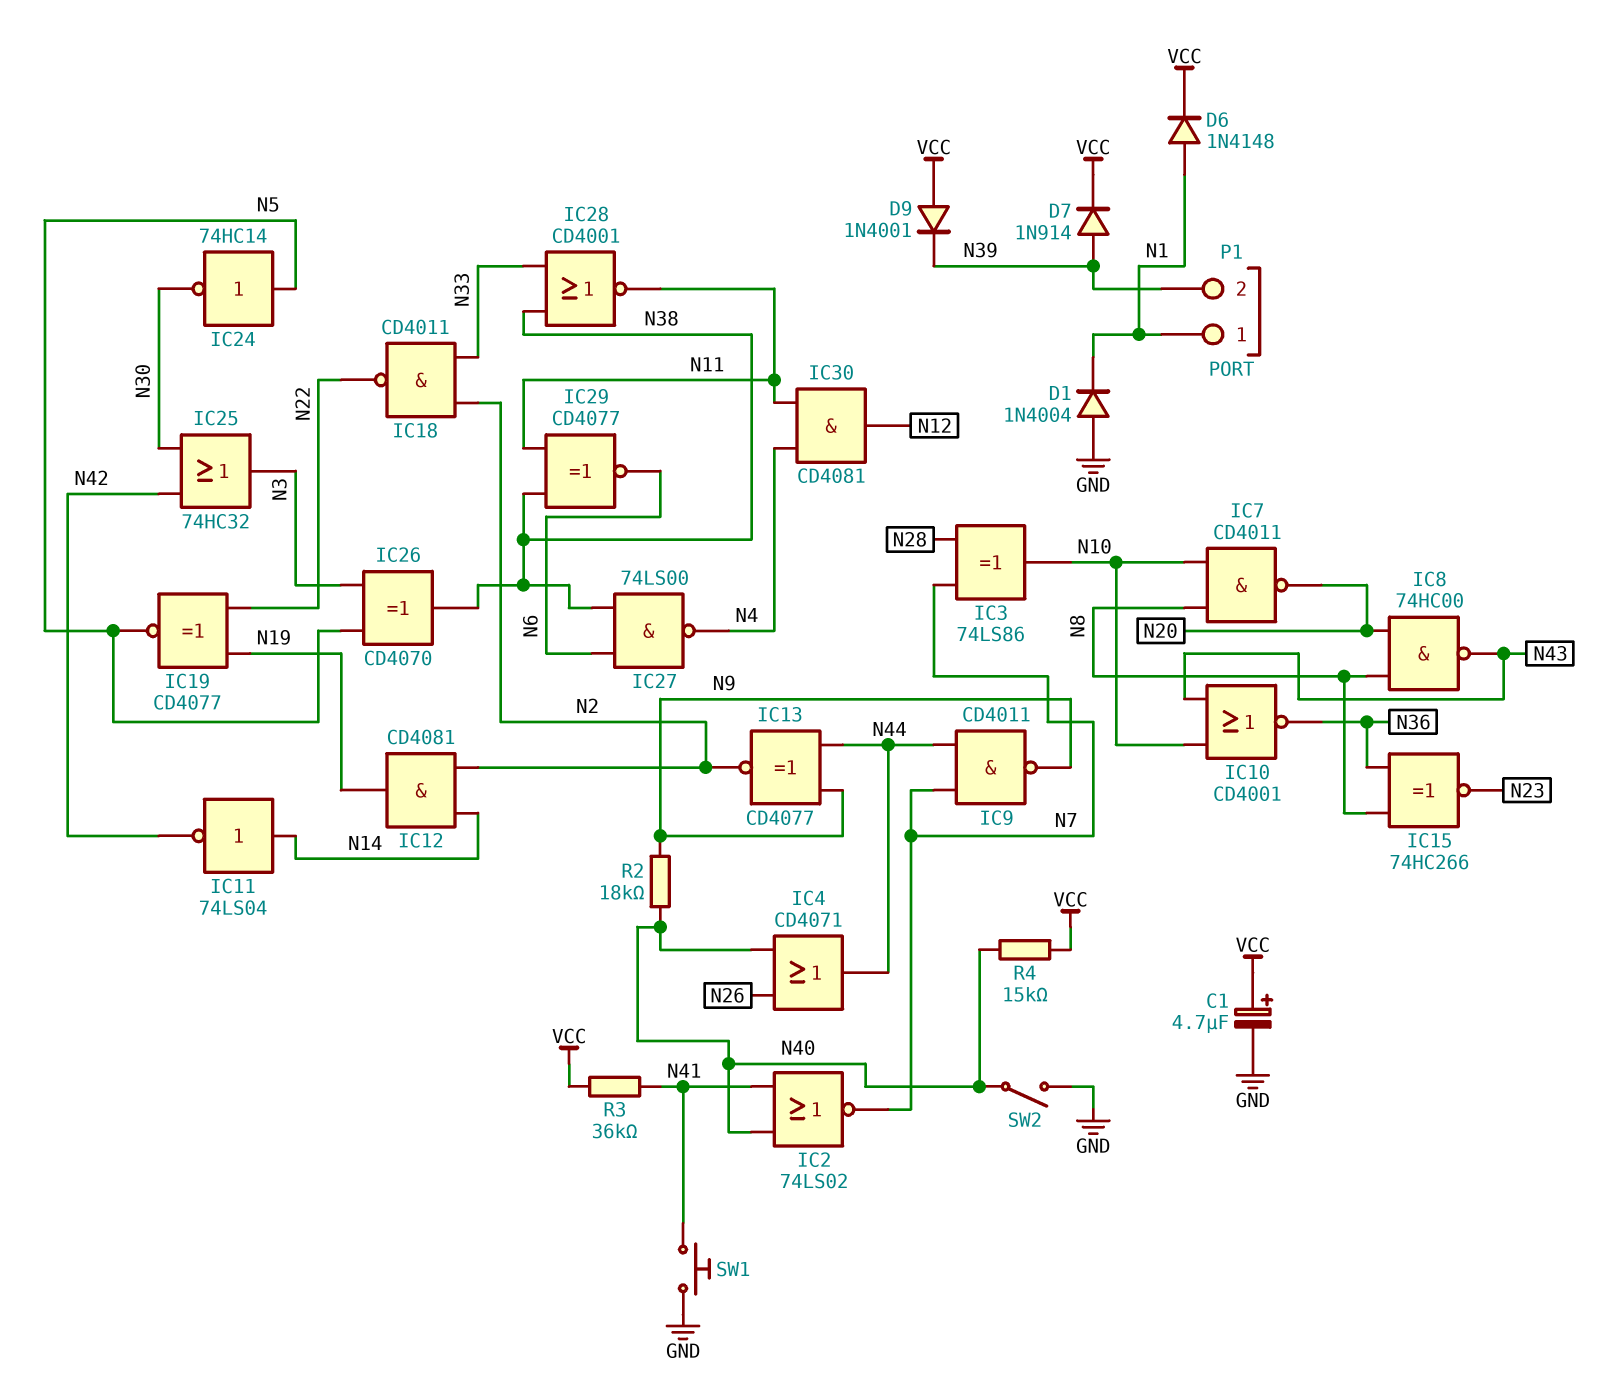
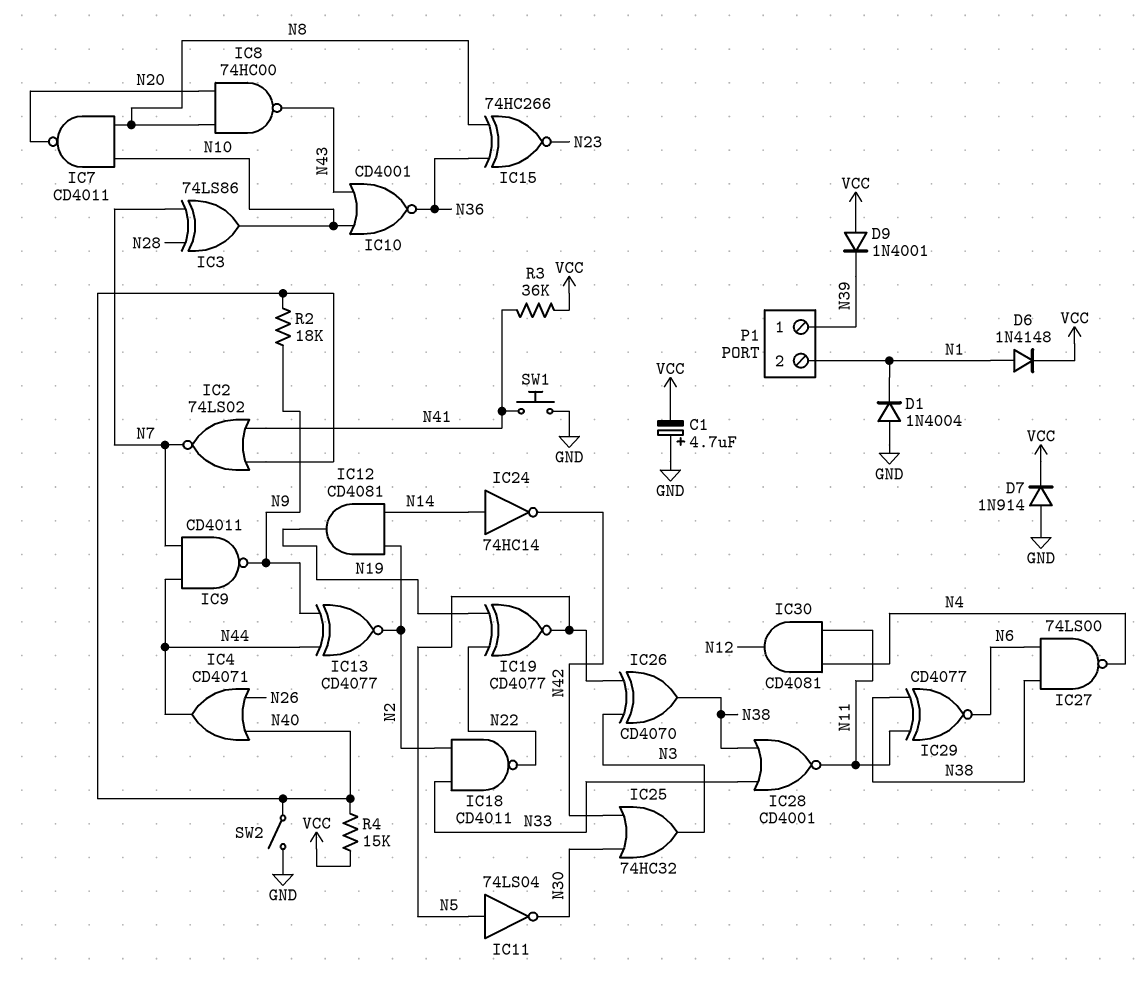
C1: 4.7uF (plus VCC, minus GND) -> 4.7uF (plus GND, minus VCC)
D7: diode 1N914 (A N39, K VCC) -> diode 1N914 (A GND, K VCC)
IC11: NOT 74LS04 (in N14, out N42) -> NOT 74LS04 (in N5, out N30)
IC24: NOT 74HC14 (in N5, out N30) -> NOT 74HC14 (in N14, out N42)
P1 pin 1: N1 -> N39
P1 pin 2: N39 -> N1

